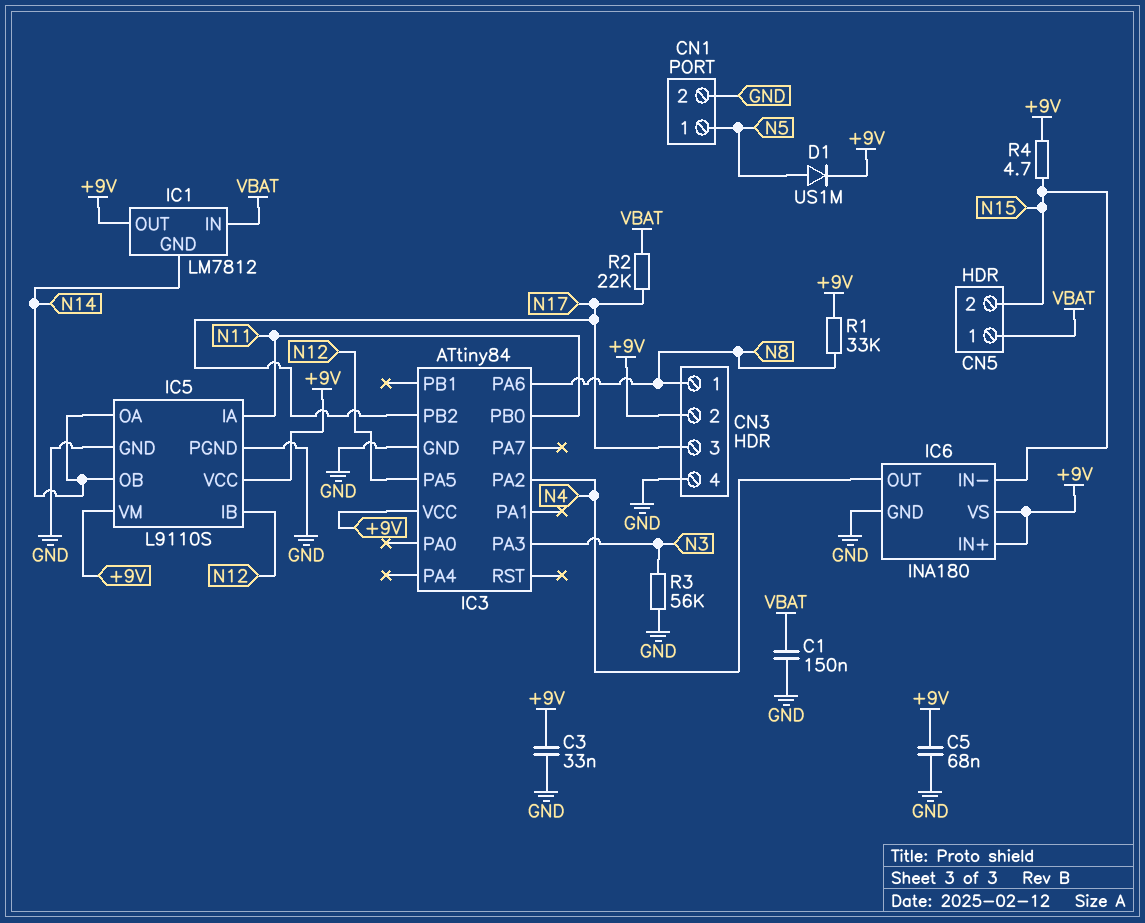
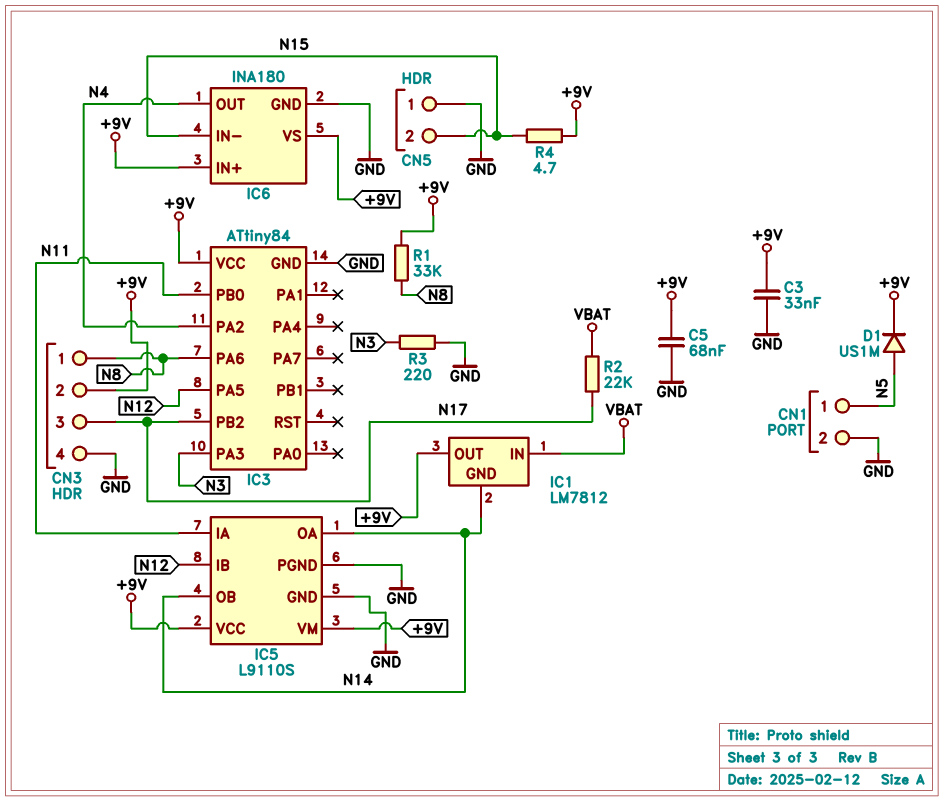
C1: 150nF (GND, VBAT) -> none
CN5 pin 1: VBAT -> GND
R3: 56k (GND, N3) -> 220 (GND, N3)

